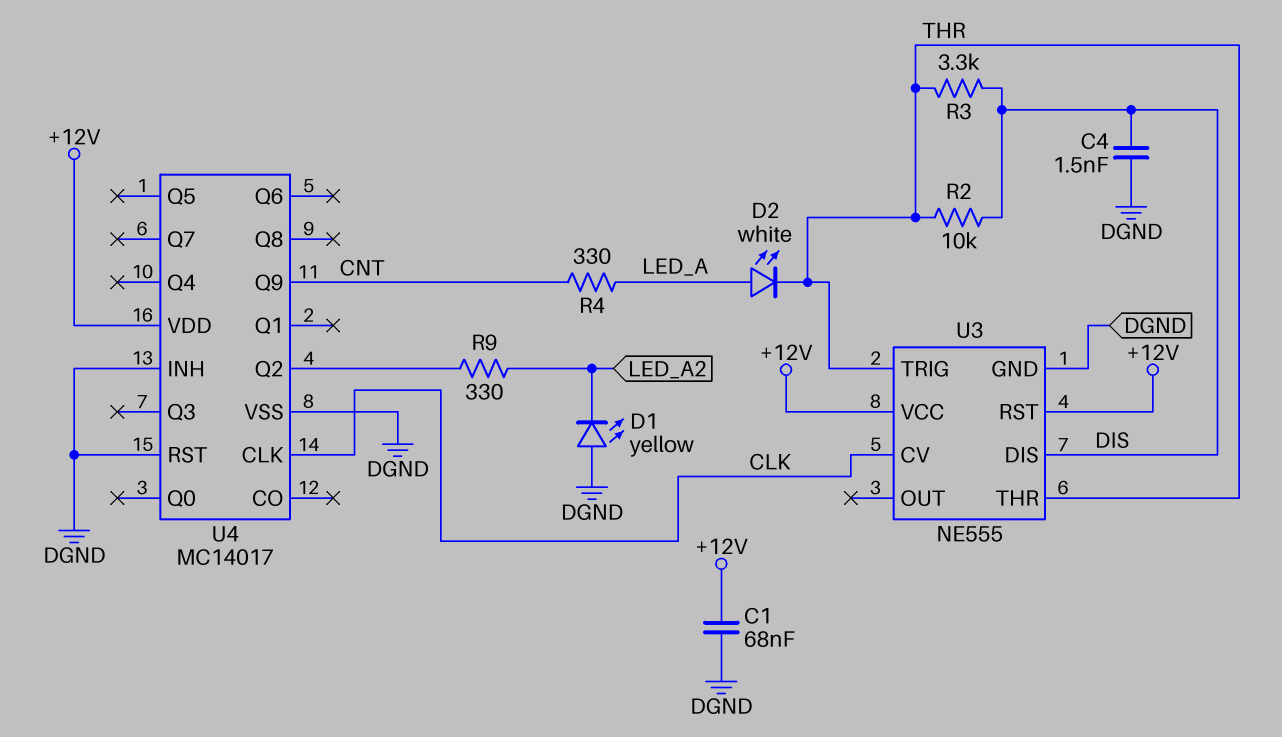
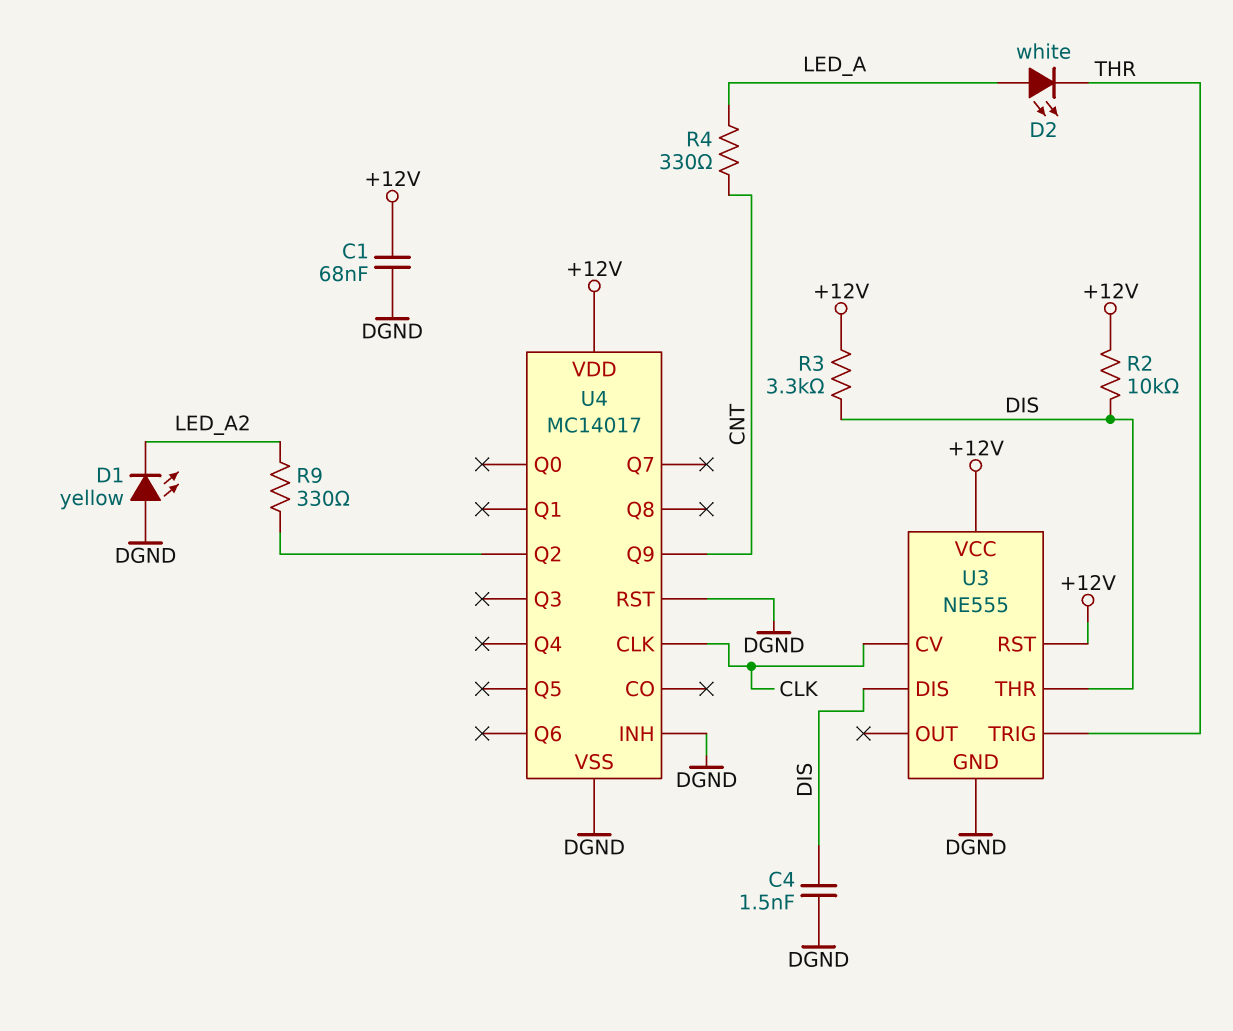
R2: 10k (DIS, THR) -> 10k (+12V, DIS)
R3: 3.3k (DIS, THR) -> 3.3k (+12V, DIS)
U3 pin THR: THR -> DIS

